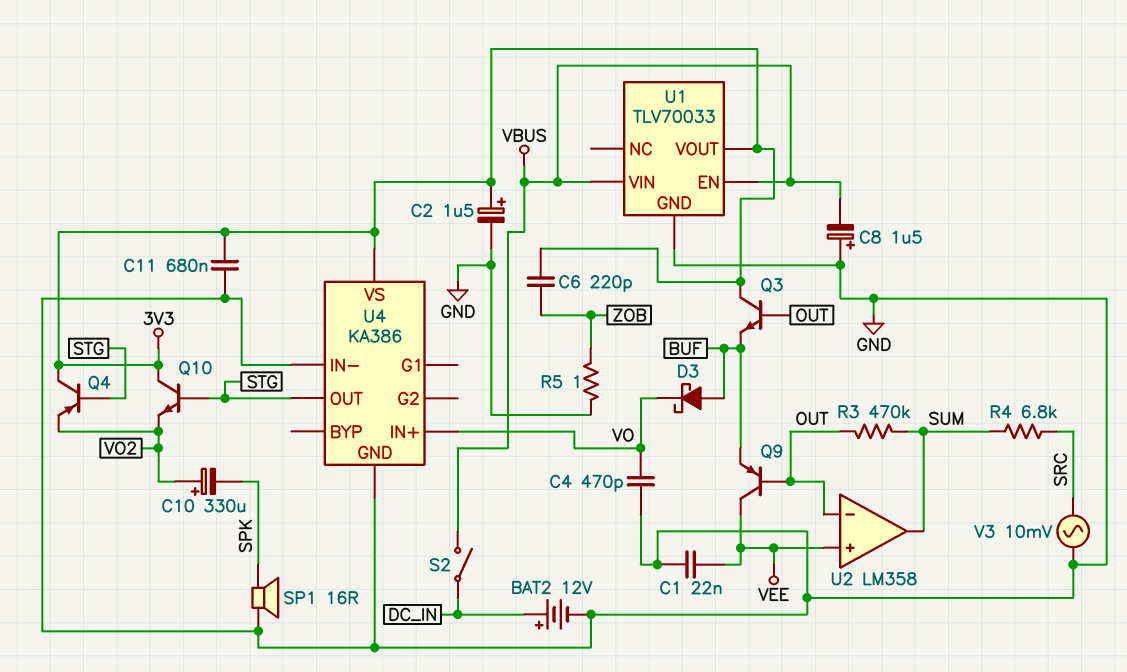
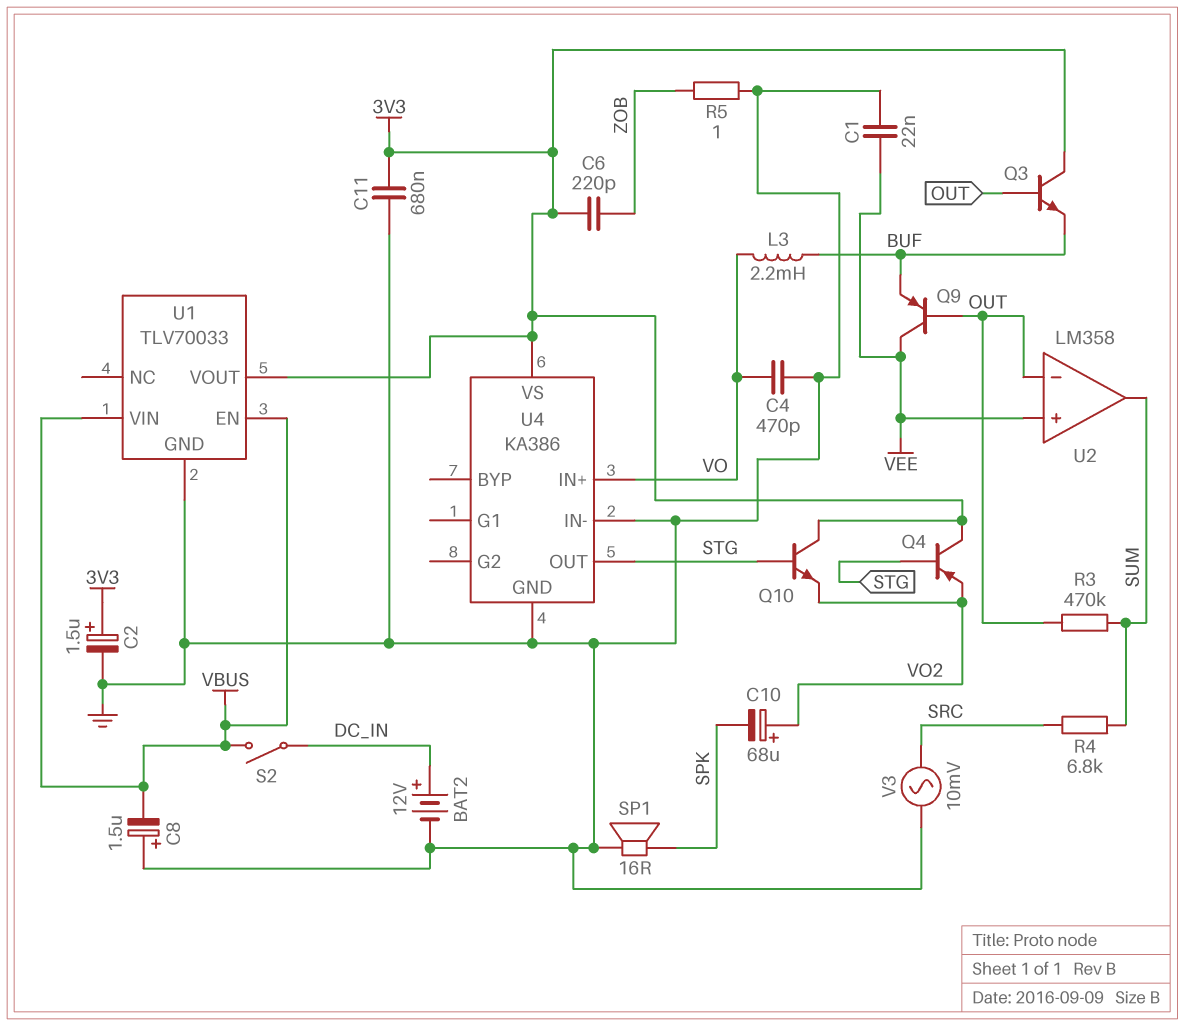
C10: 330uF (plus VO2, minus SPK) -> 68uF (plus VO2, minus SPK)
D3: schottky (A BUF, K VO) -> none
L3: none -> 2.2mH (BUF, VO)

